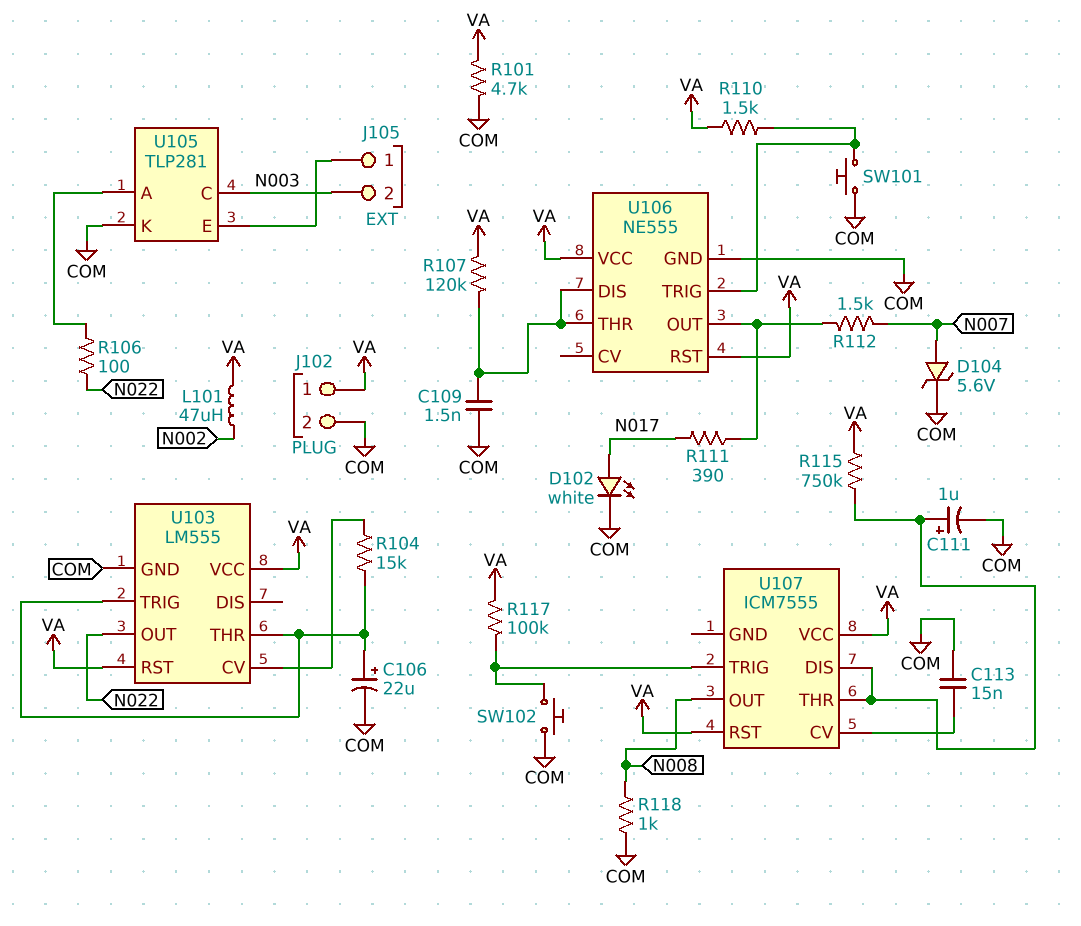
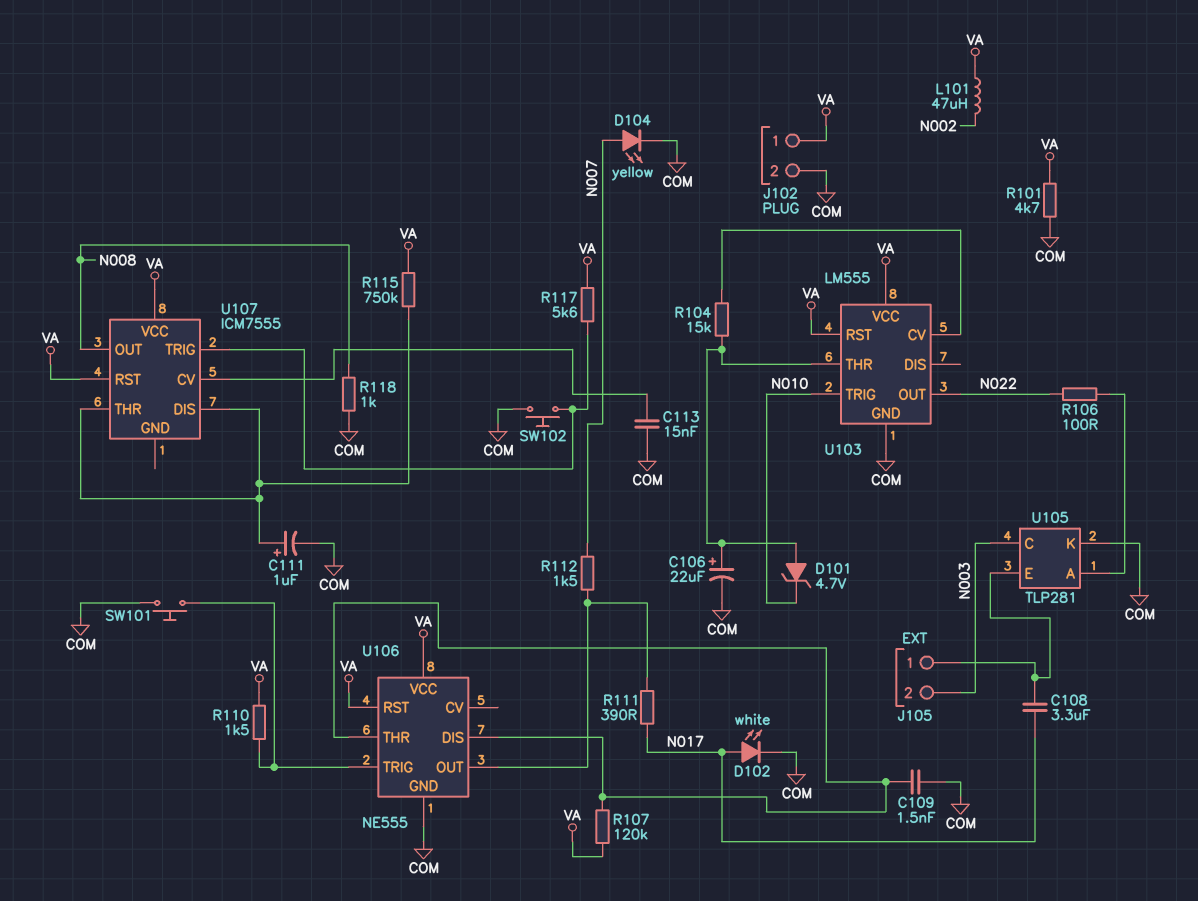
C108: none -> 3.3uF (J105/1, N017)
D101: none -> zener 4.7V (A U103/THR, K N010)
D104: zener 5.6V (A N007, K COM) -> LED yellow (A N007, K COM)
R117: 100k (U107/TRIG, VA) -> 5.6k (U107/TRIG, VA)
U103 pin TRIG: U103/THR -> N010

